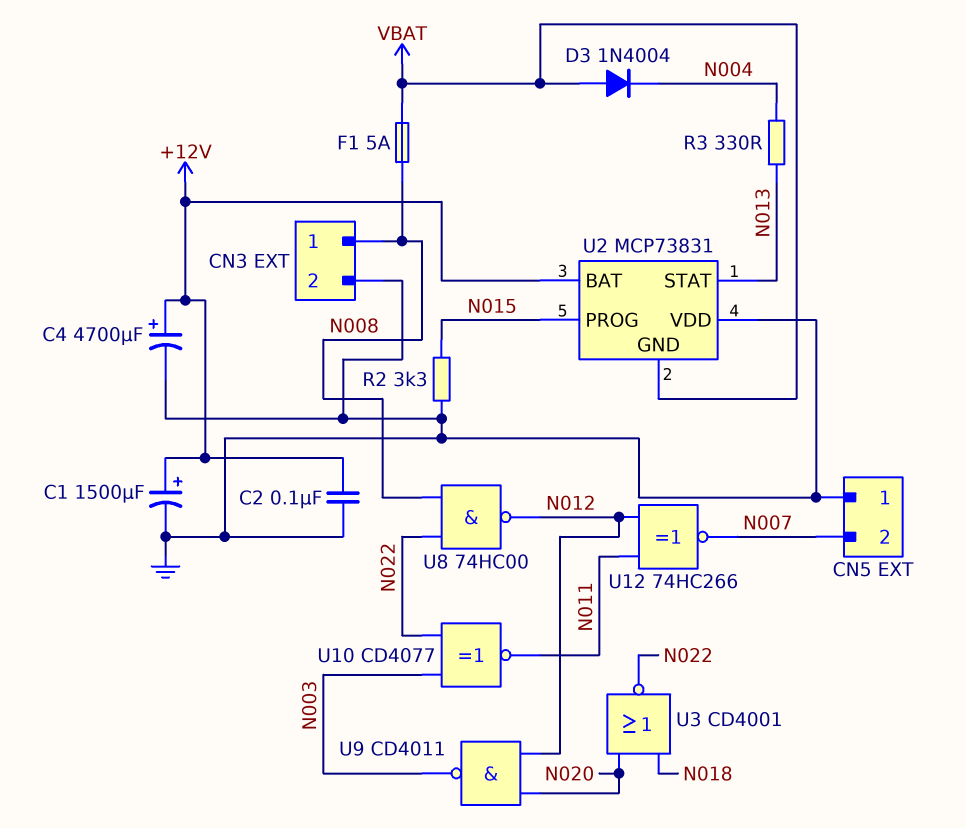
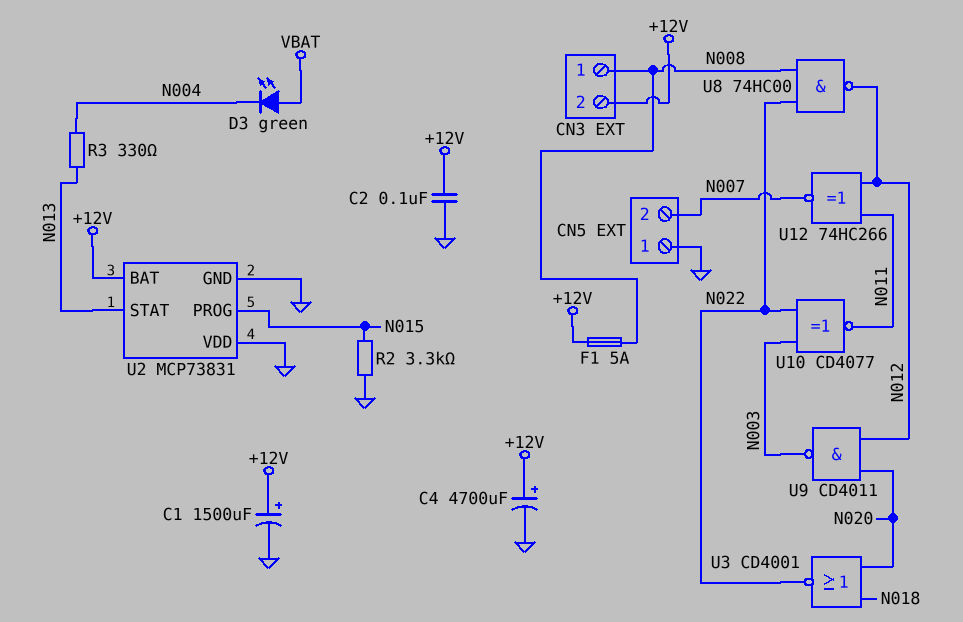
CN3 pin 2: GND -> +12V
D3: diode 1N4004 (A VBAT, K N004) -> LED green (A VBAT, K N004)
F1: 5A (N008, VBAT) -> 5A (+12V, N008)
U2 pin GND: VBAT -> GND

